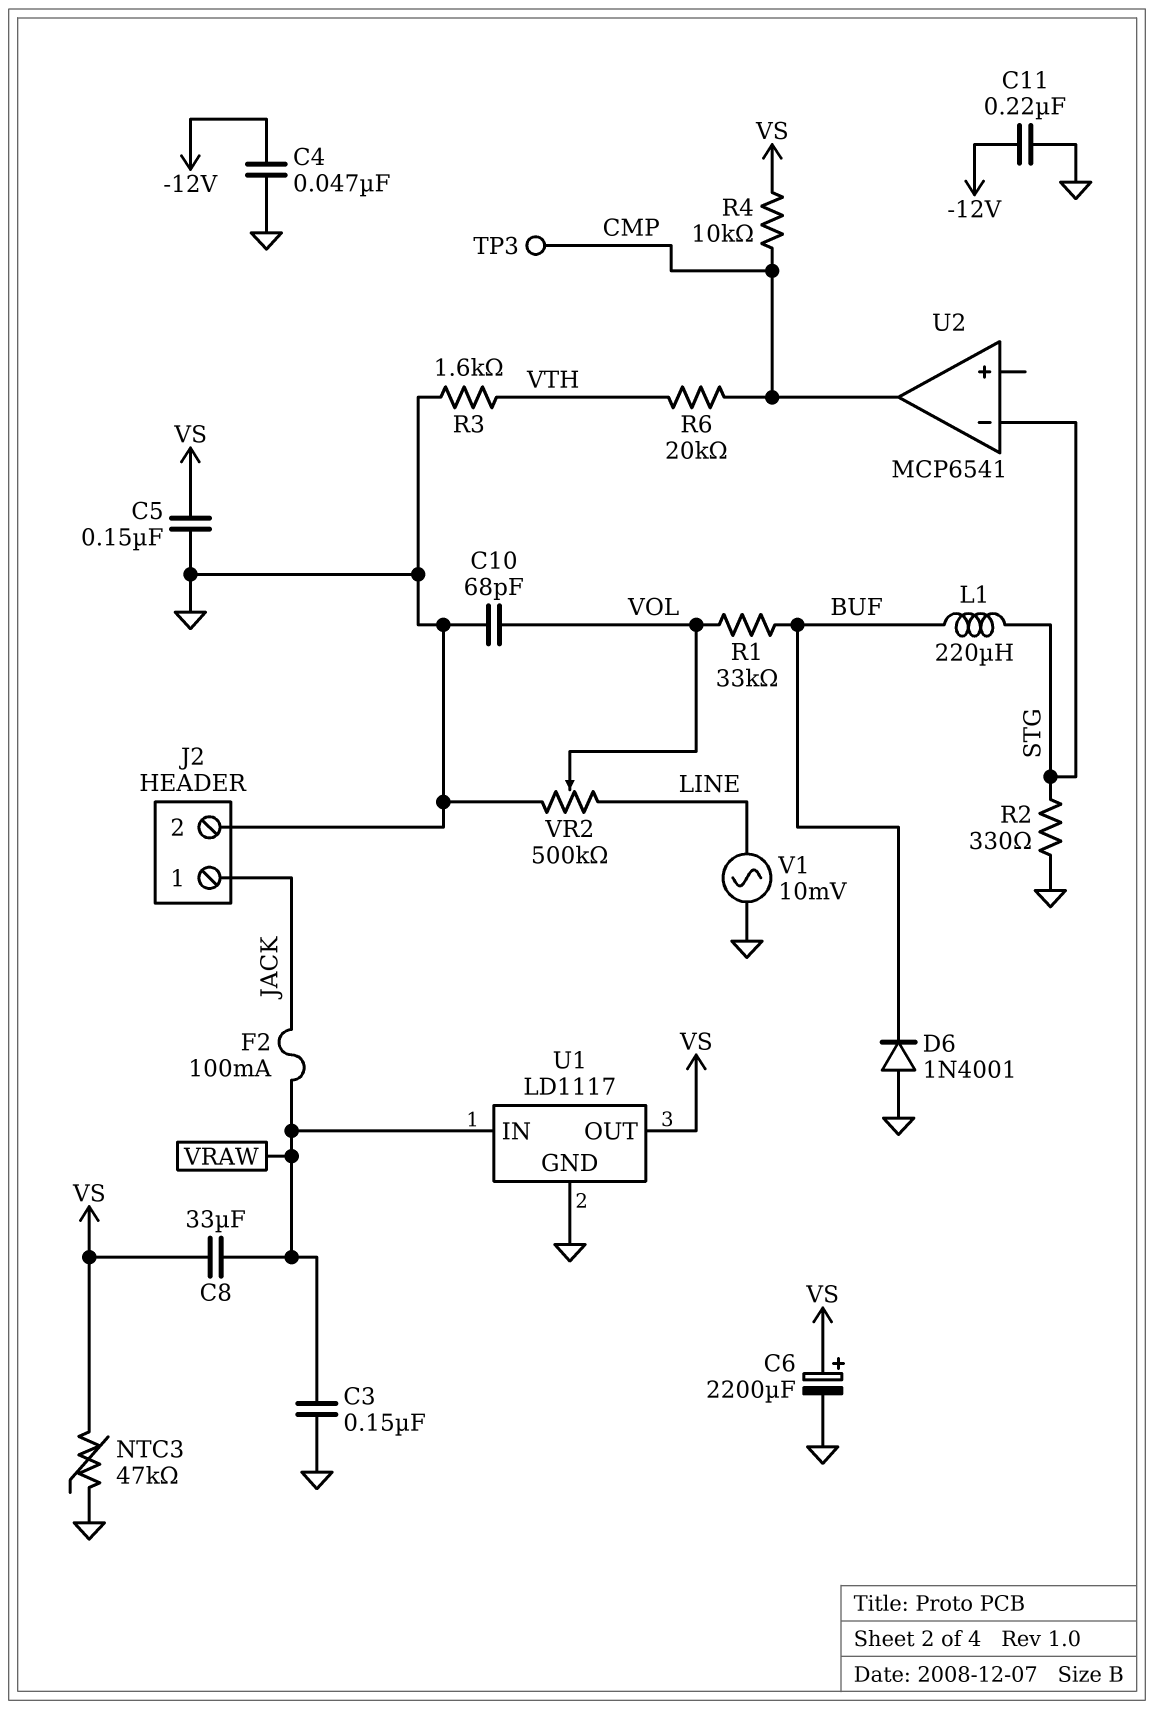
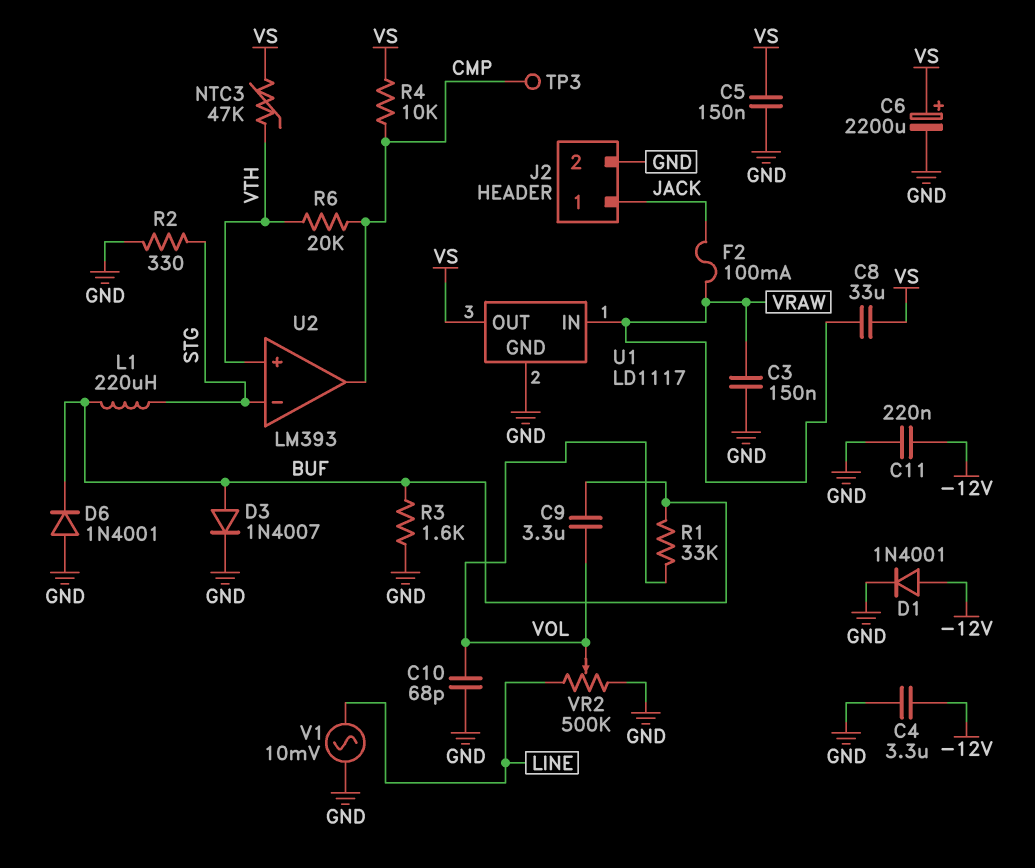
C4: 47nF (-12V, GND) -> 3.3uF (-12V, GND)
C9: none -> 3.3uF (BUF, VOL)
D1: none -> diode 1N4001 (A -12V, K GND)
D3: none -> diode 1N4007 (A BUF, K GND)
NTC3: 47k (GND, VS) -> 47k (VS, VTH)
R3: 1.6k (GND, VTH) -> 1.6k (BUF, GND)
U2: MCP6541 -> LM393
U2 pin in+: none -> VTH

